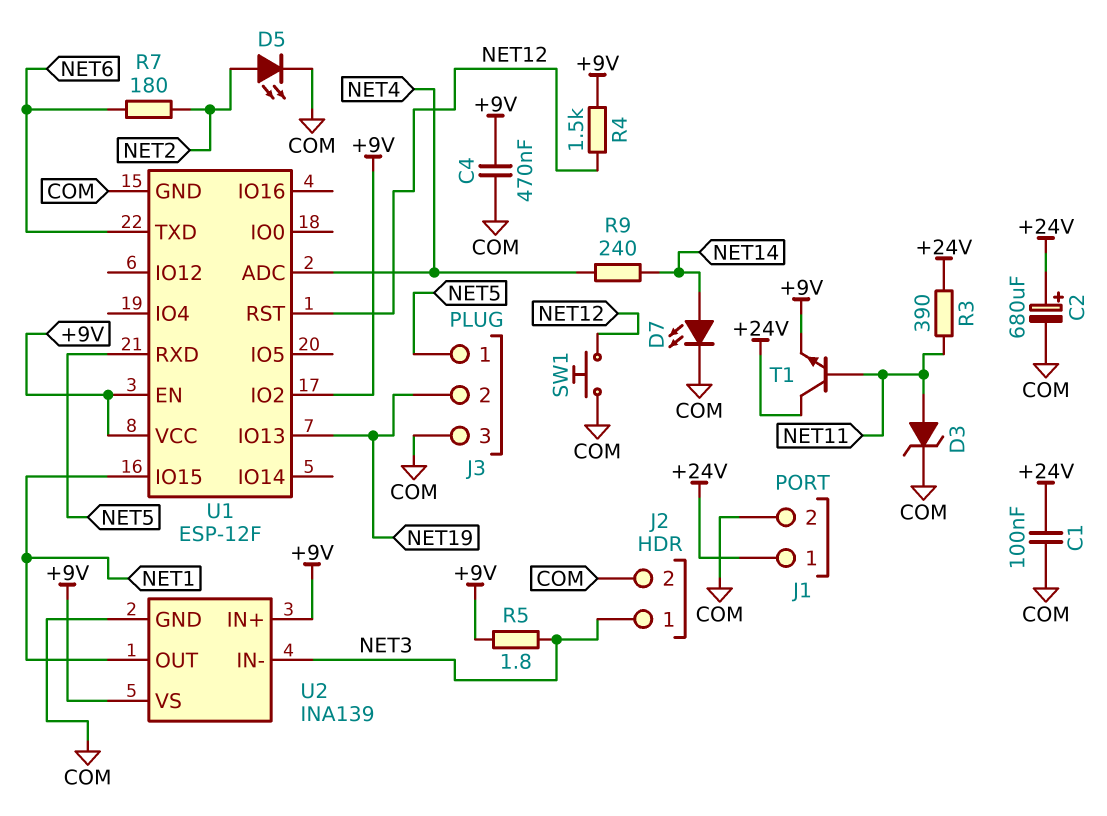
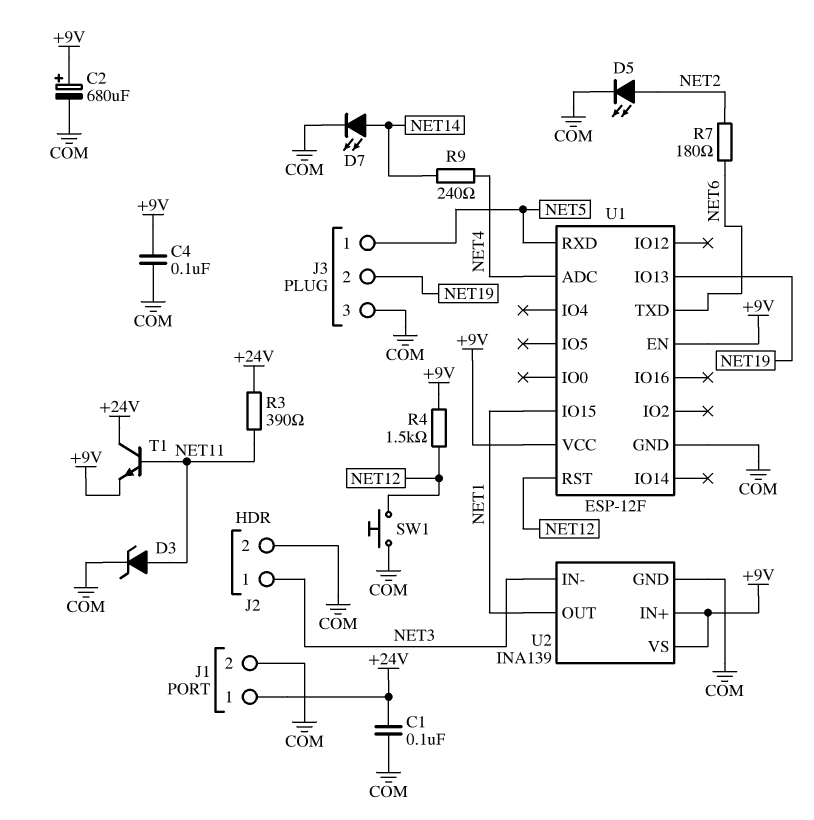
C2: 680uF (plus +24V, minus COM) -> 680uF (plus +9V, minus COM)
C4: 470nF (+9V, COM) -> 100nF (+9V, COM)
R5: 1.8 (+9V, NET3) -> none
U1 pin IO2: +9V -> none

